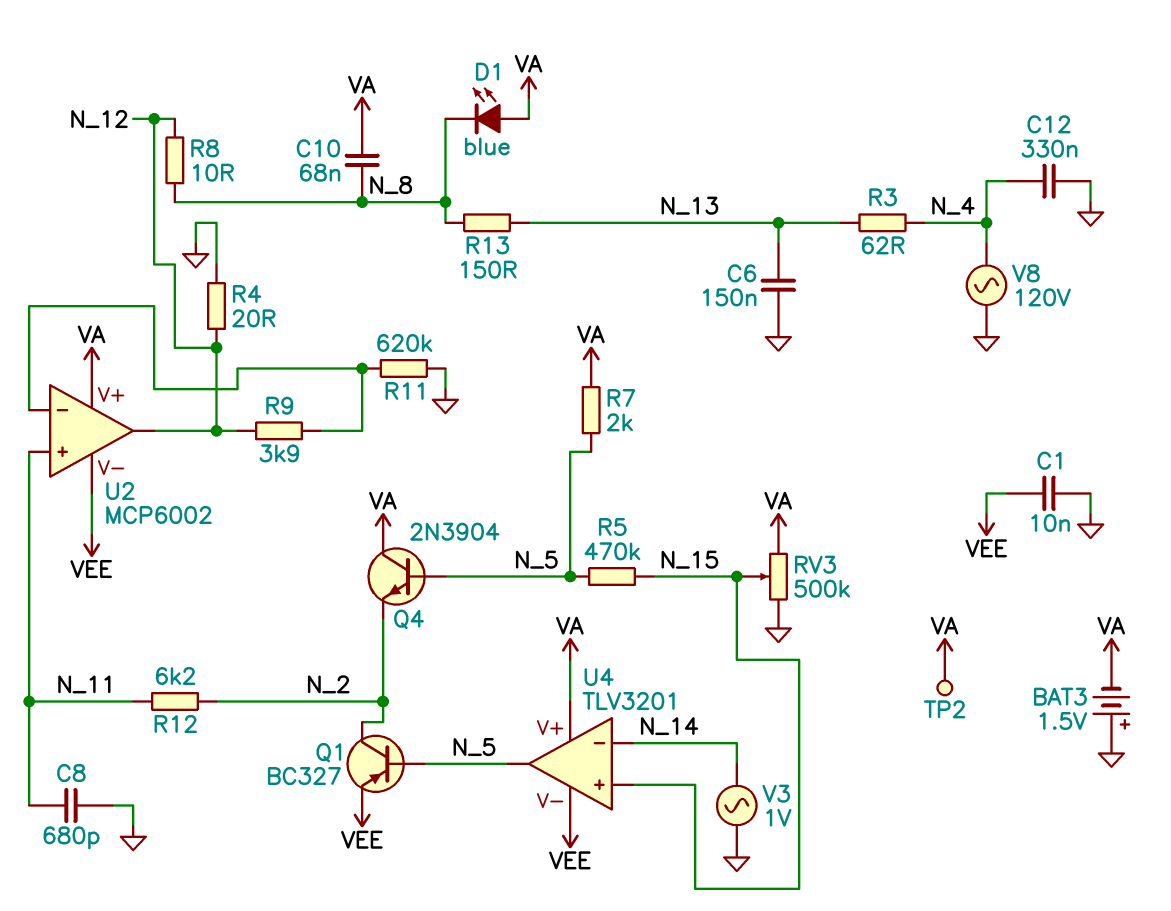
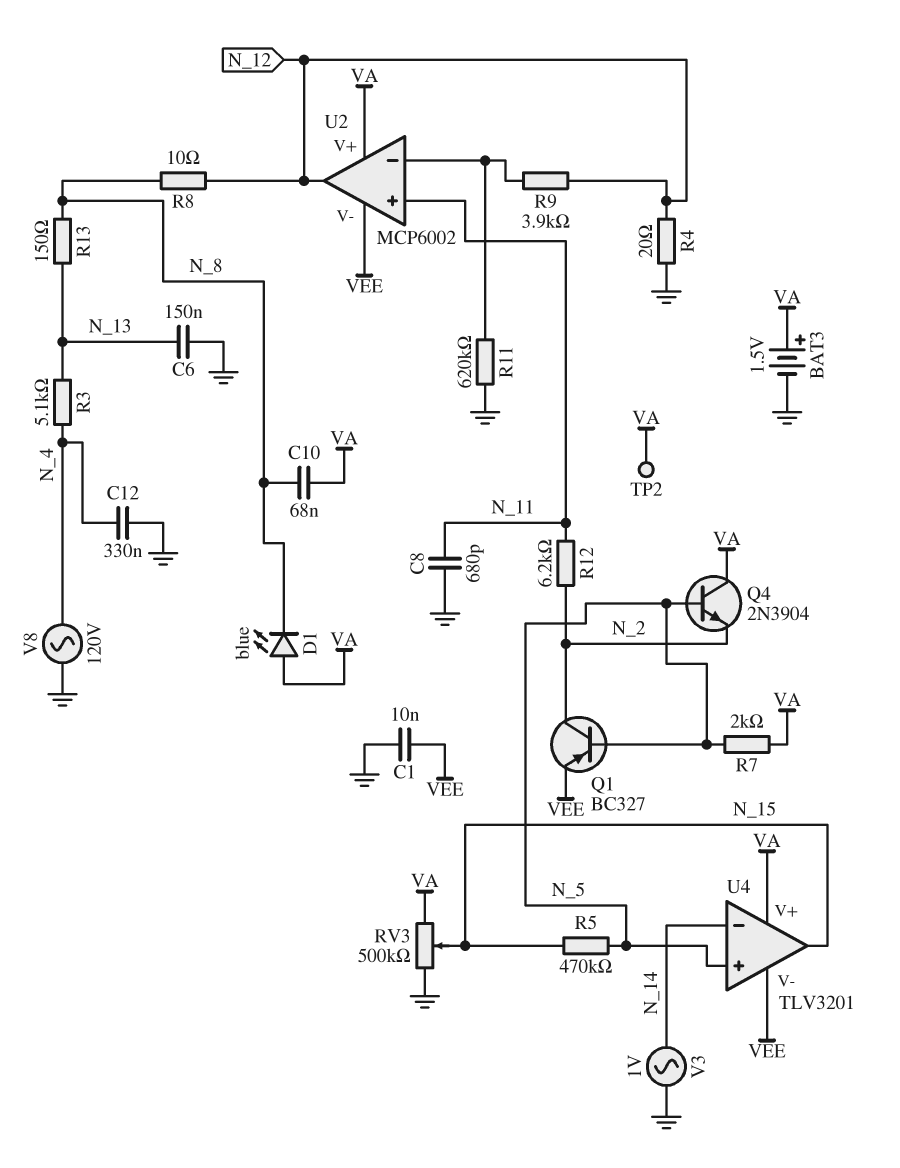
BAT3: 1.5V (plus GND, minus VA) -> 1.5V (plus VA, minus GND)
R3: 62 (N_4, N_13) -> 5.1k (N_4, N_13)
U4 pin in+: N_15 -> N_5
U4 pin out: N_5 -> N_15

